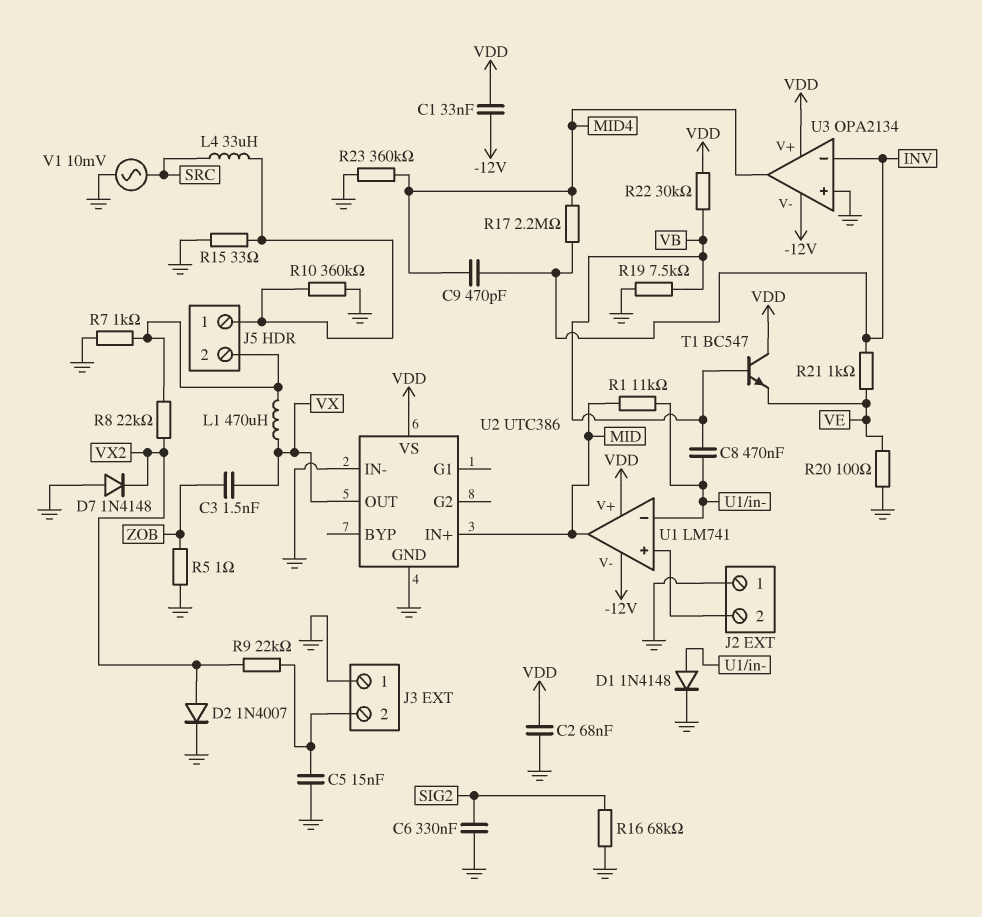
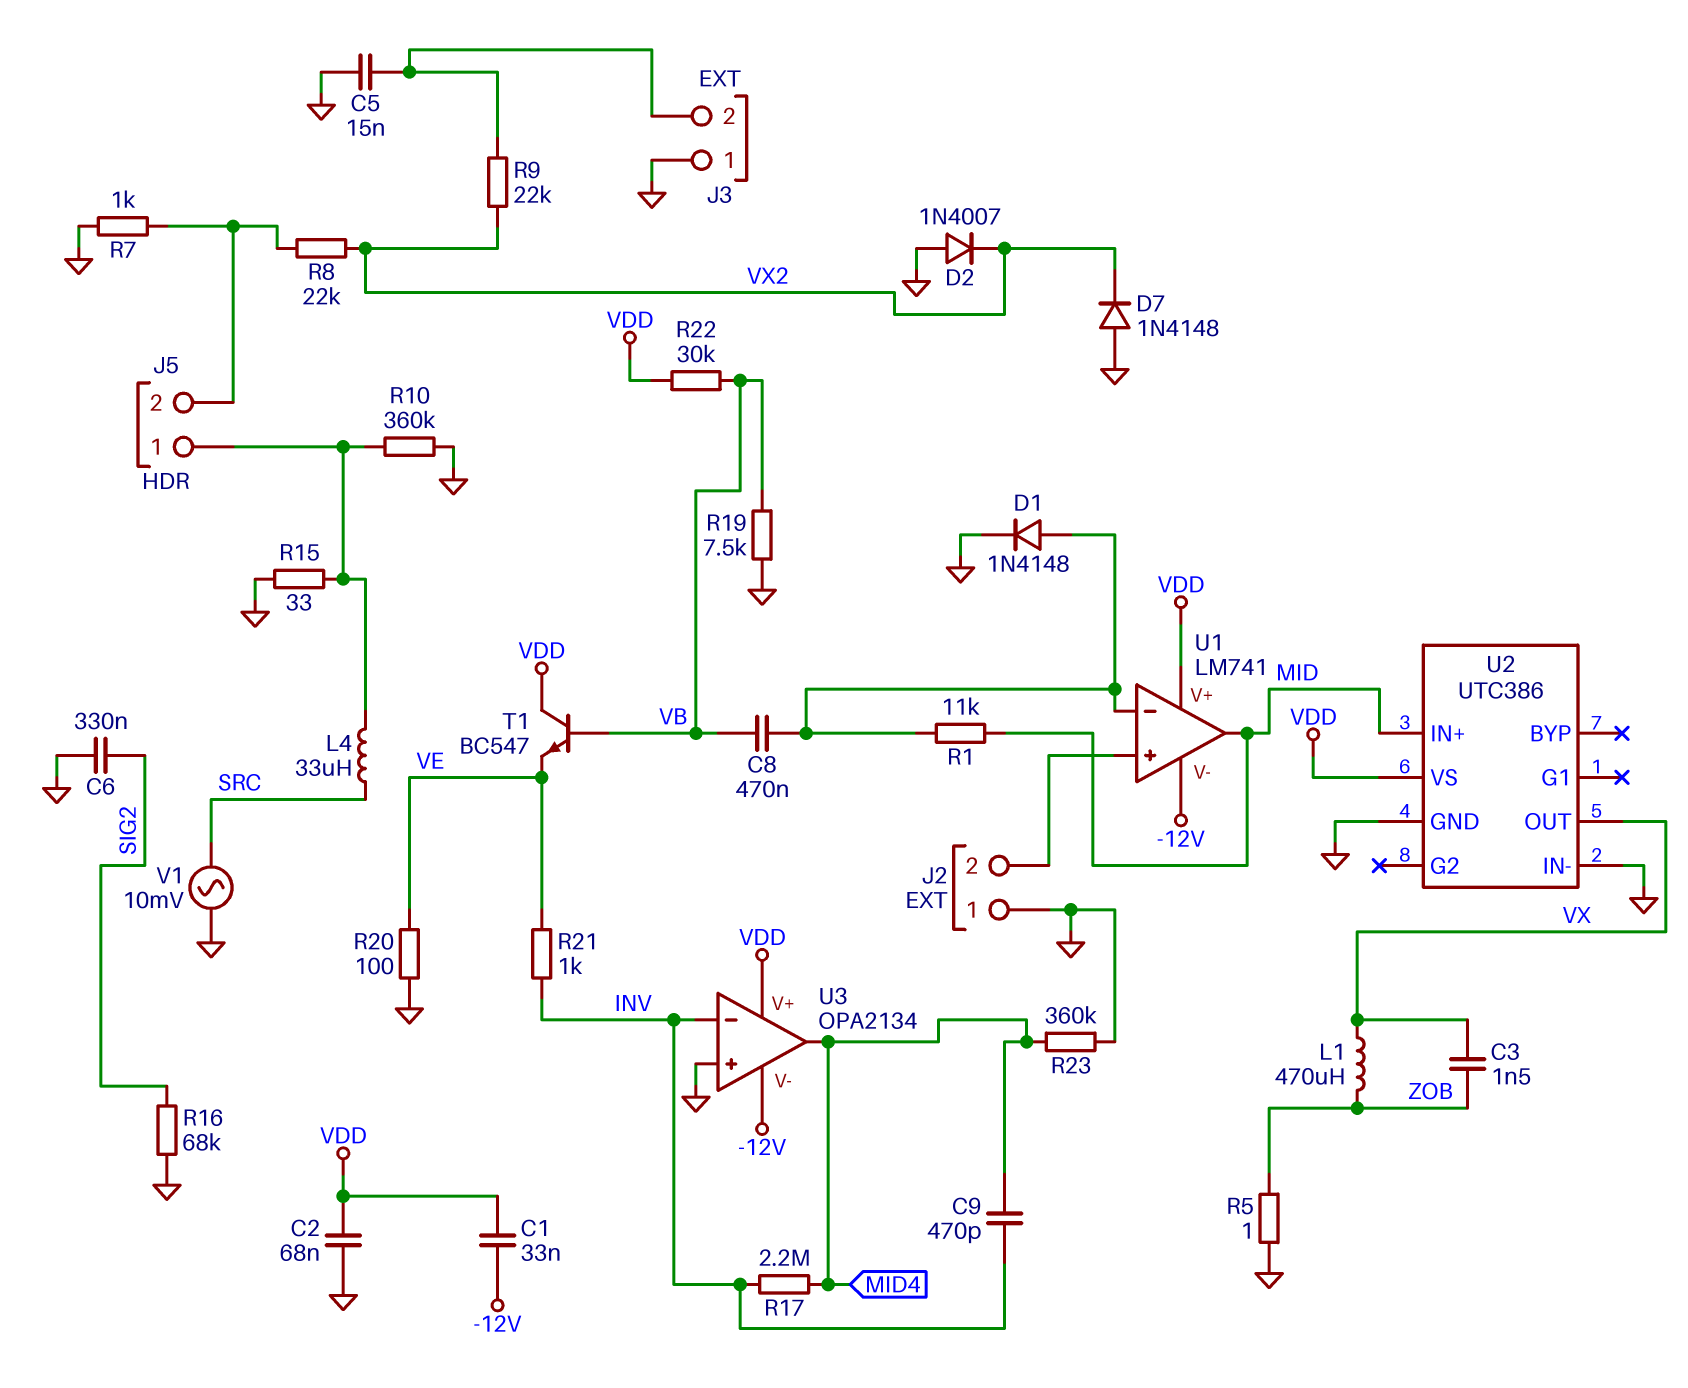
D2: diode 1N4007 (A VX2, K GND) -> diode 1N4007 (A GND, K VX2)
L1: 470uH (J5/2, VX) -> 470uH (VX, ZOB)

